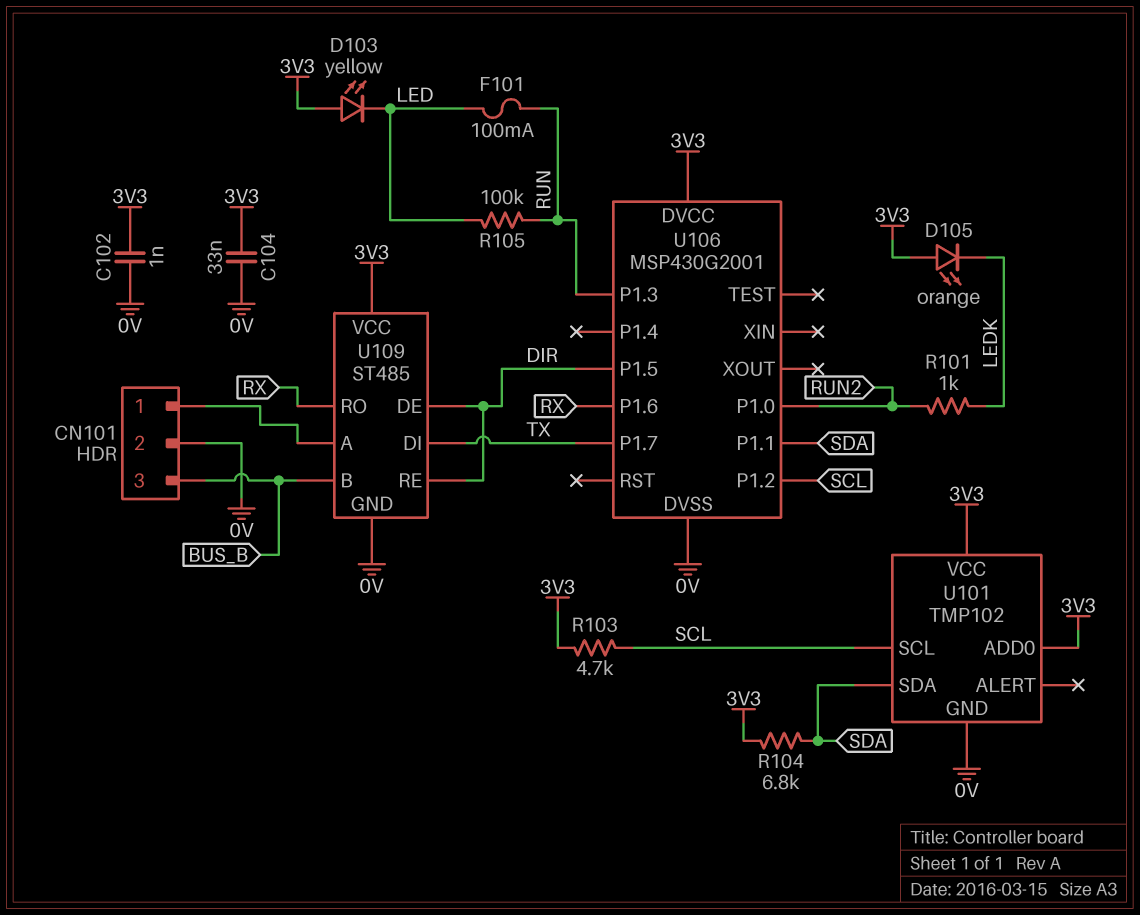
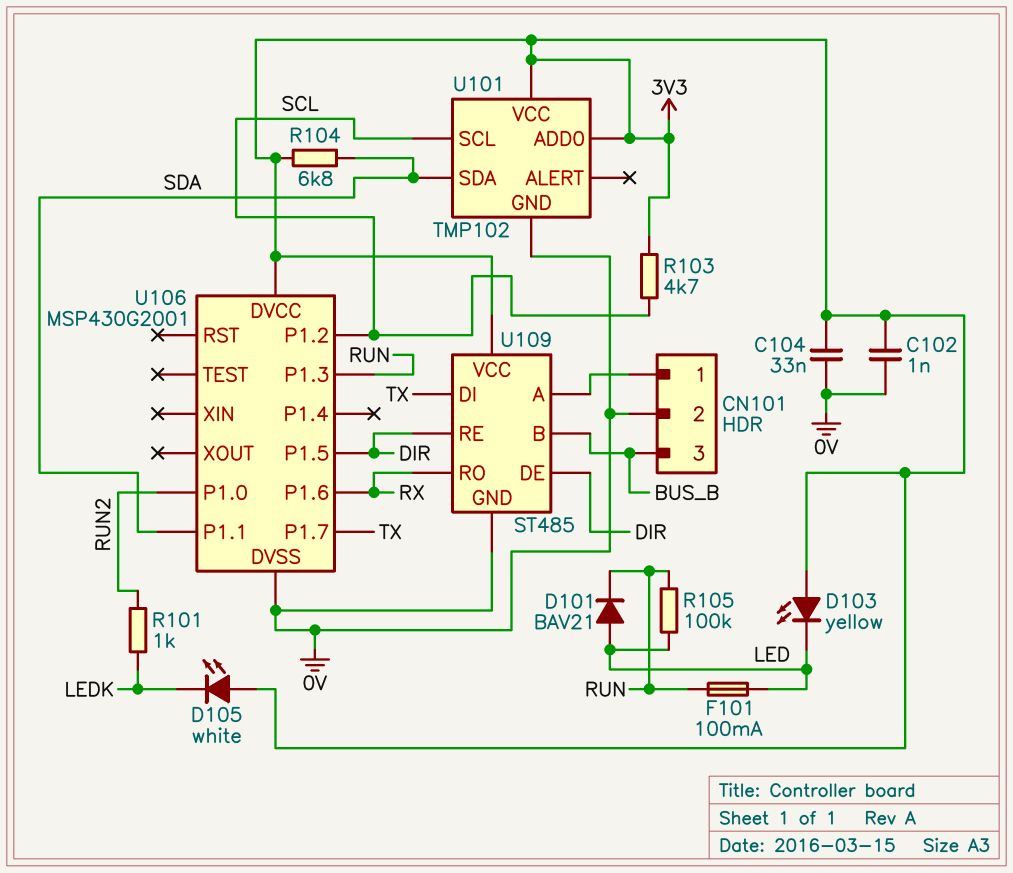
D101: none -> diode BAV21 (A LED, K RUN)
D105: LED orange (A 3V3, K LEDK) -> LED white (A 3V3, K LEDK)

